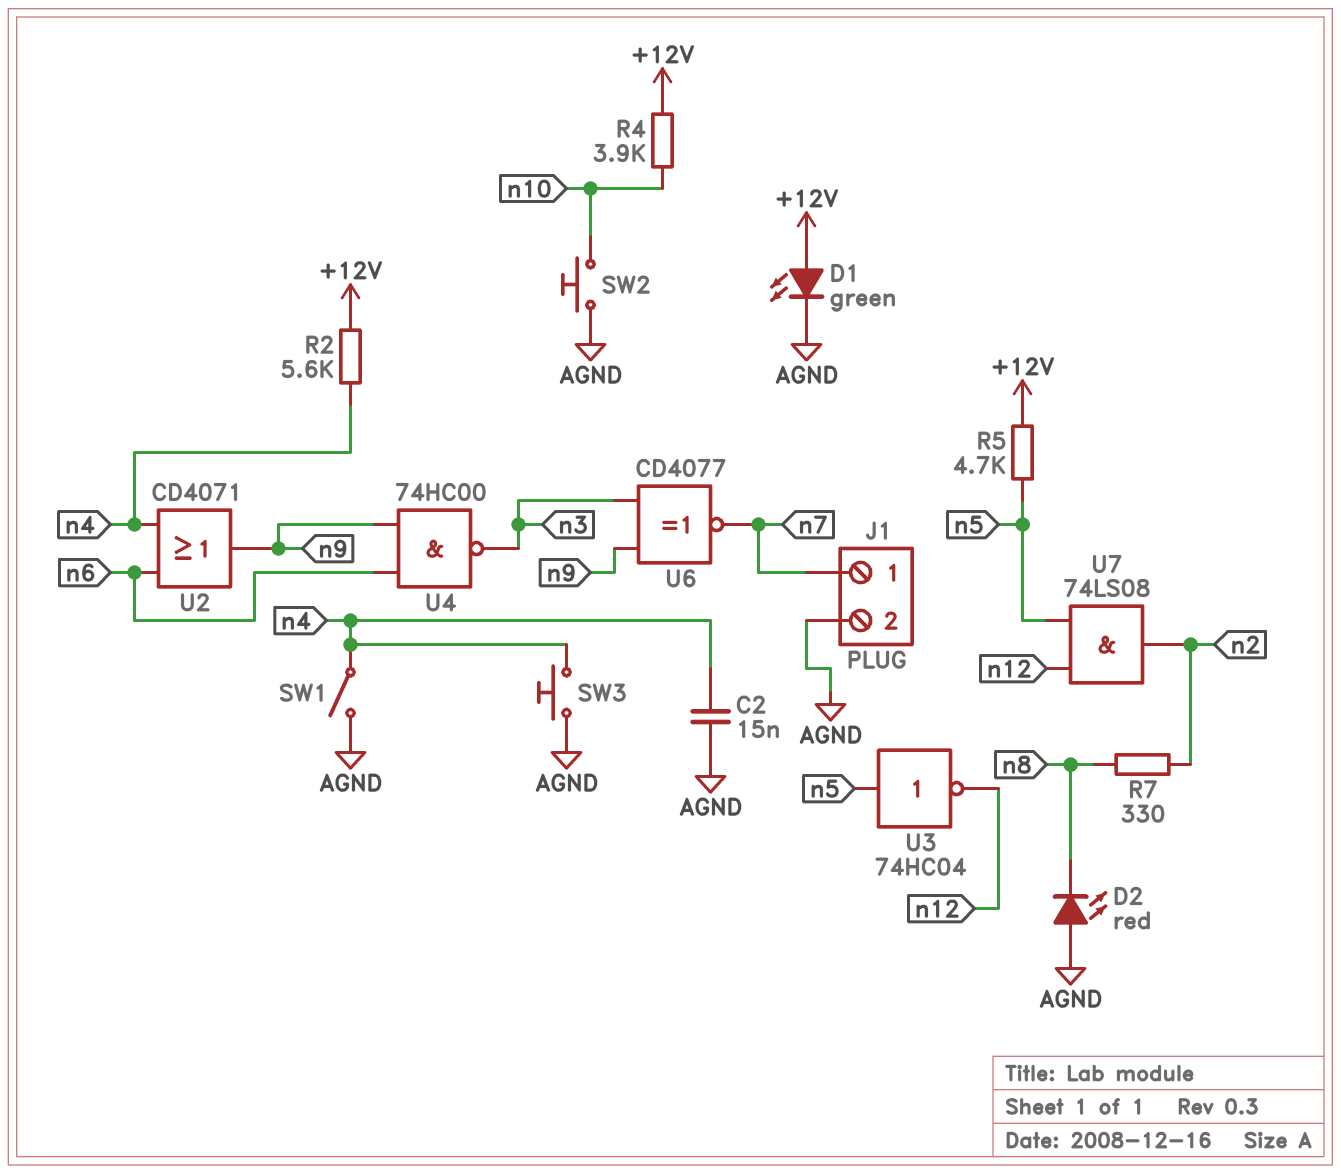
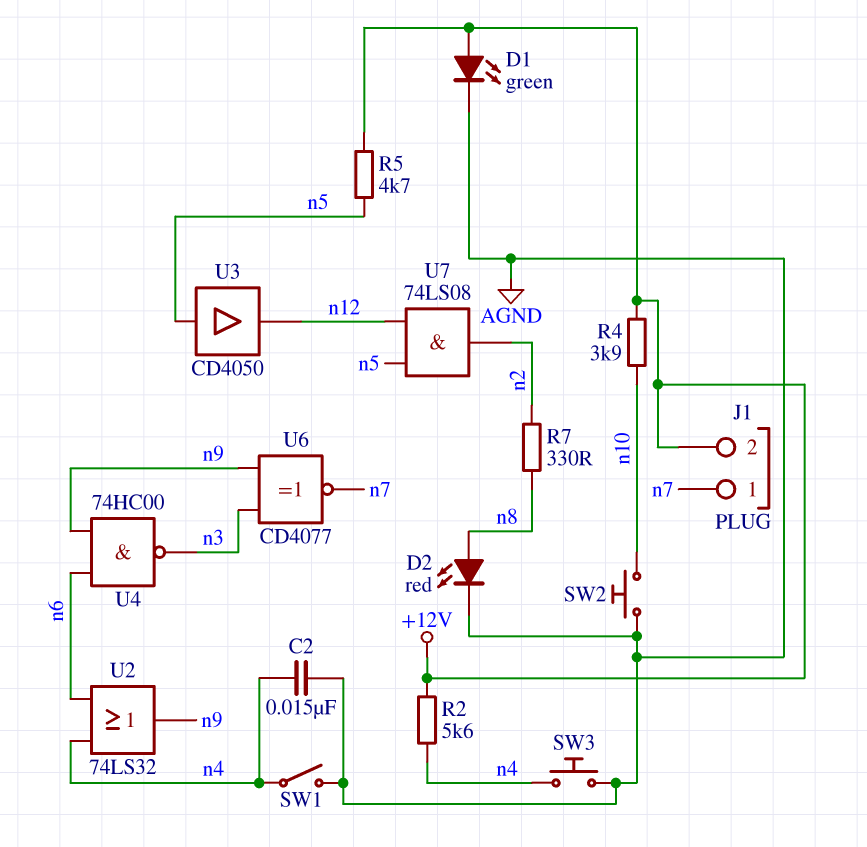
D2: LED red (A AGND, K n8) -> LED red (A n8, K AGND)
J1 pin 2: AGND -> +12V
U2: OR CD4071 (in n4, in n6, out n9) -> OR 74LS32 (in n4, in n6, out n9)
U3: NOT 74HC04 (in n5, out n12) -> buffer CD4050 (in n5, out n12)

